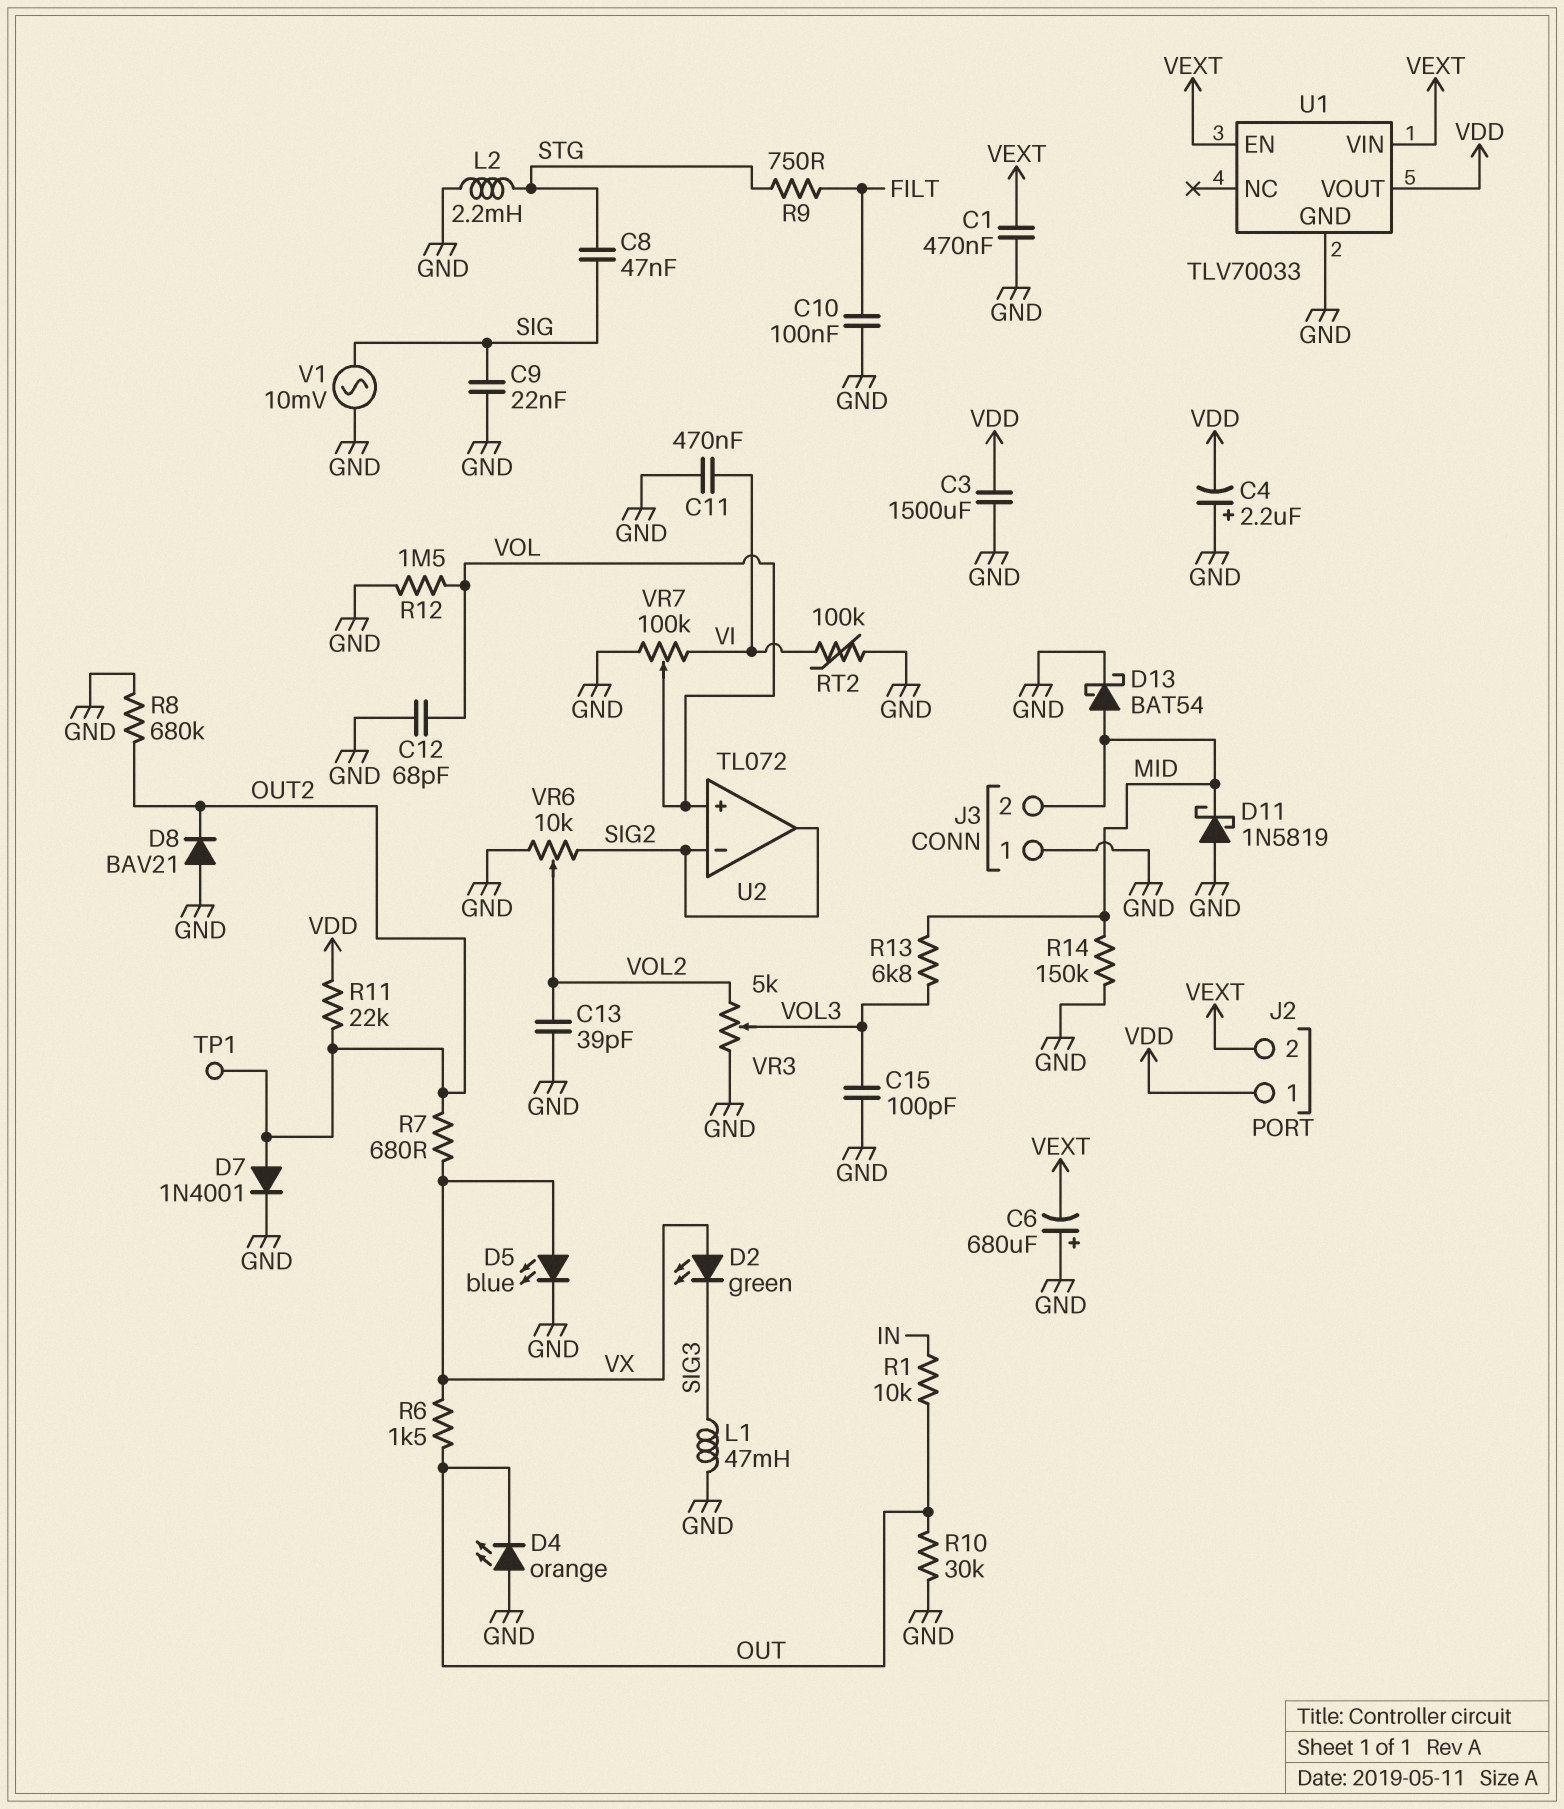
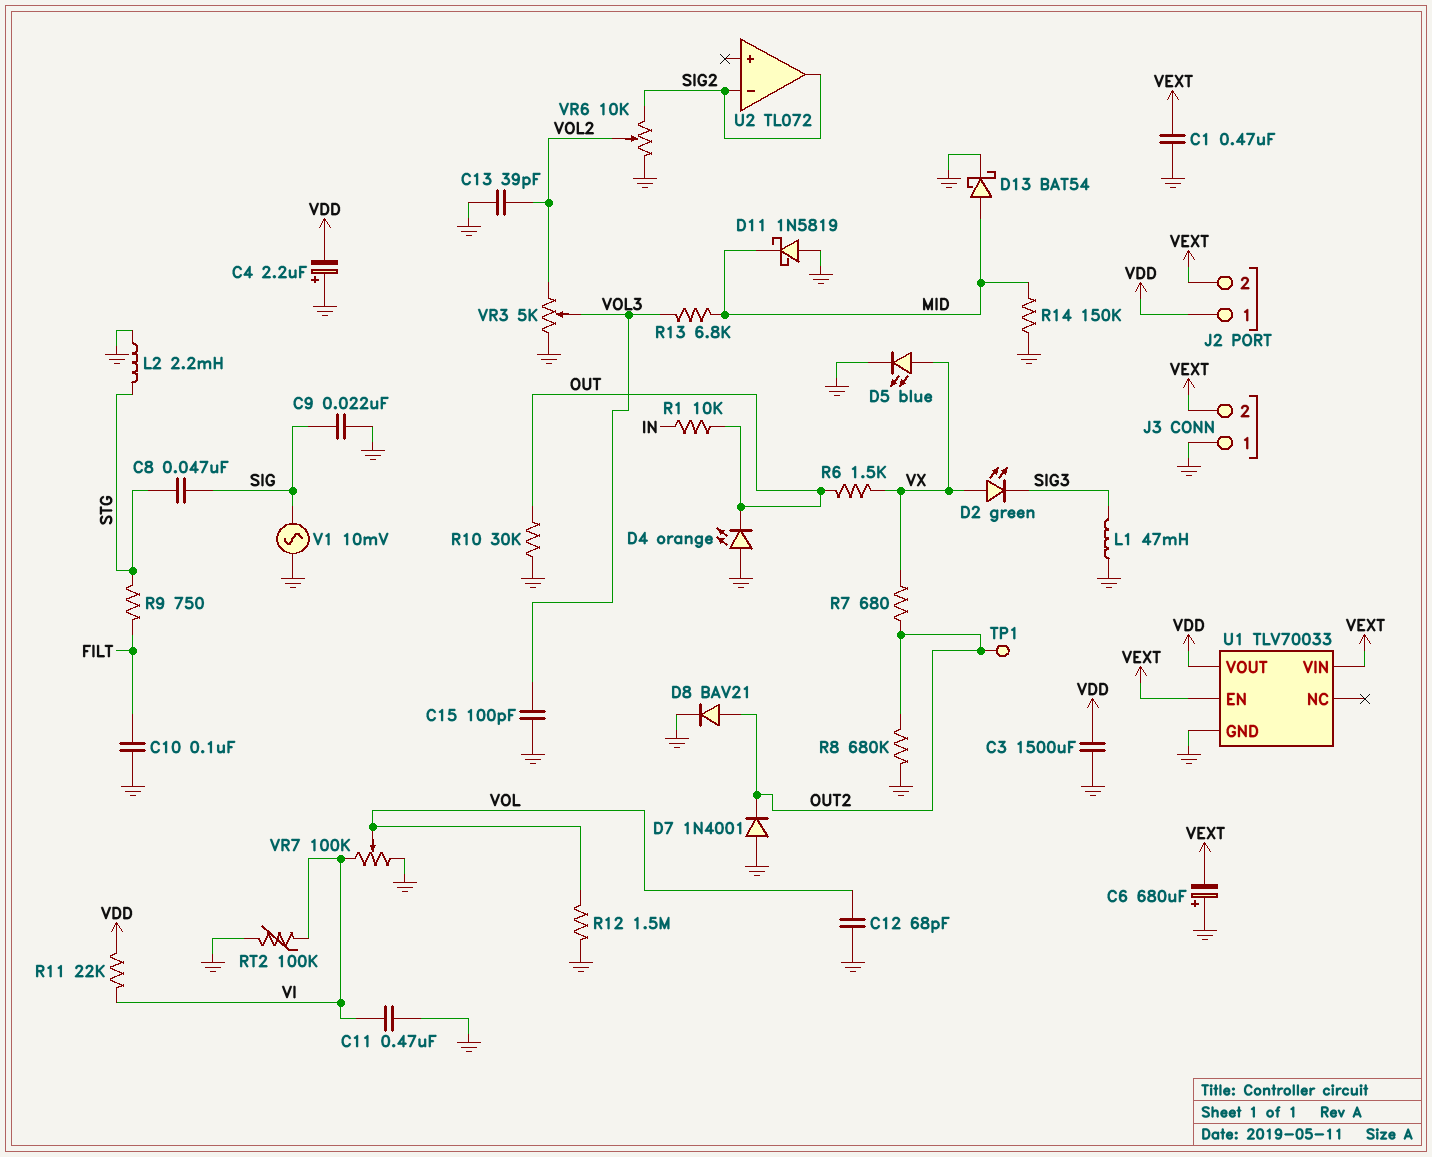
D7: diode 1N4001 (A OUT2, K GND) -> diode 1N4001 (A GND, K OUT2)
D8: diode BAV21 (A GND, K OUT2) -> diode BAV21 (A OUT2, K GND)
J3 pin 2: MID -> VEXT
R11: 22k (OUT2, VDD) -> 22k (VDD, VI)
U2 pin in+: VOL -> none

